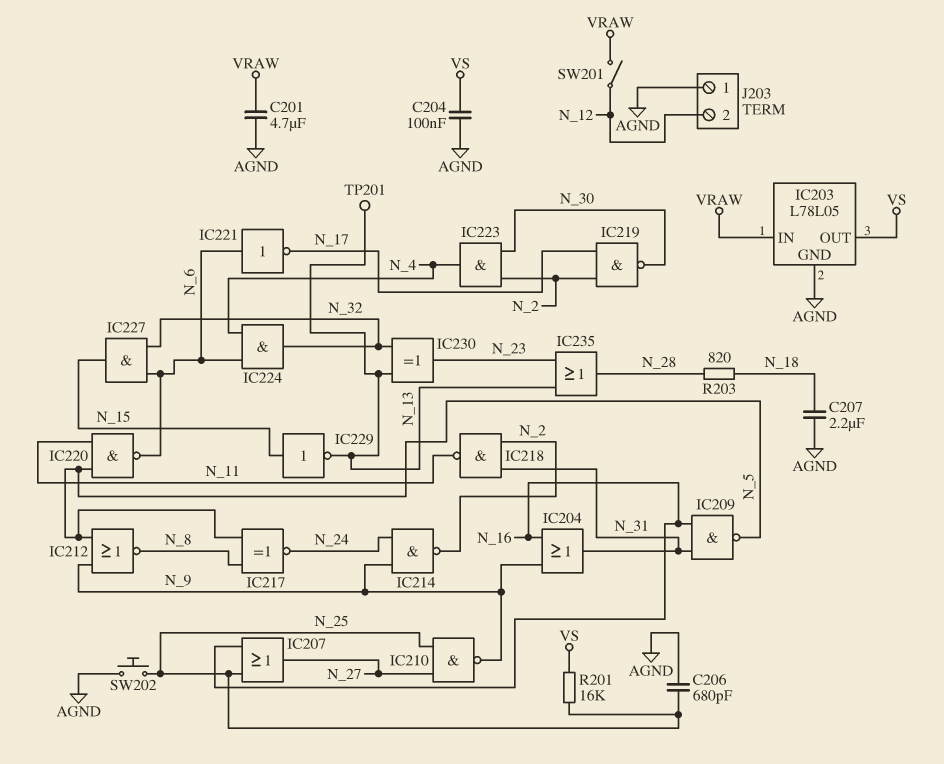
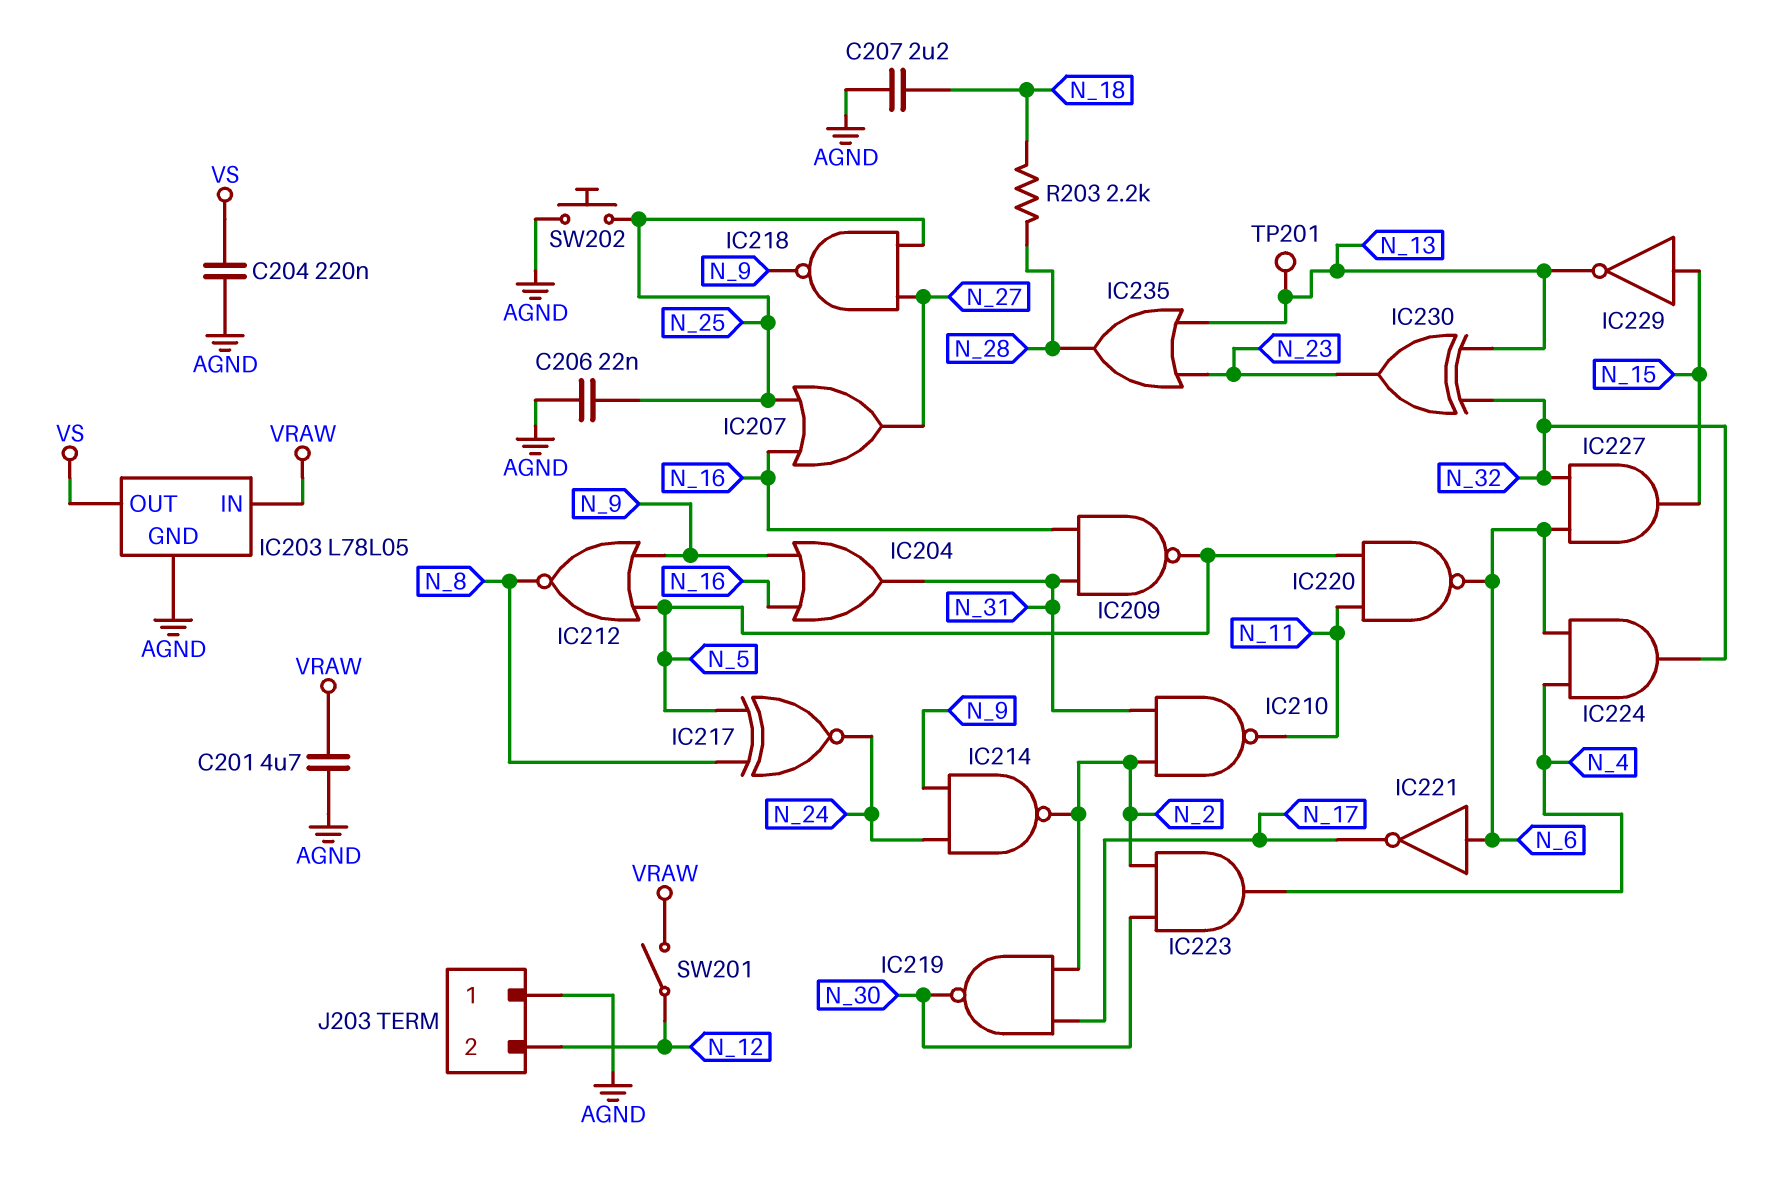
C204: 100nF (AGND, VS) -> 220nF (AGND, VS)
C206: 680pF (AGND, N_25) -> 22nF (AGND, N_25)
IC210: NAND (in N_25, in N_27, out N_9) -> NAND (in N_2, in N_31, out N_11)
IC218: NAND (in N_2, in N_31, out N_11) -> NAND (in N_25, in N_27, out N_9)
R201: 16k (N_25, VS) -> none
R203: 820 (N_18, N_28) -> 2.2k (N_18, N_28)

